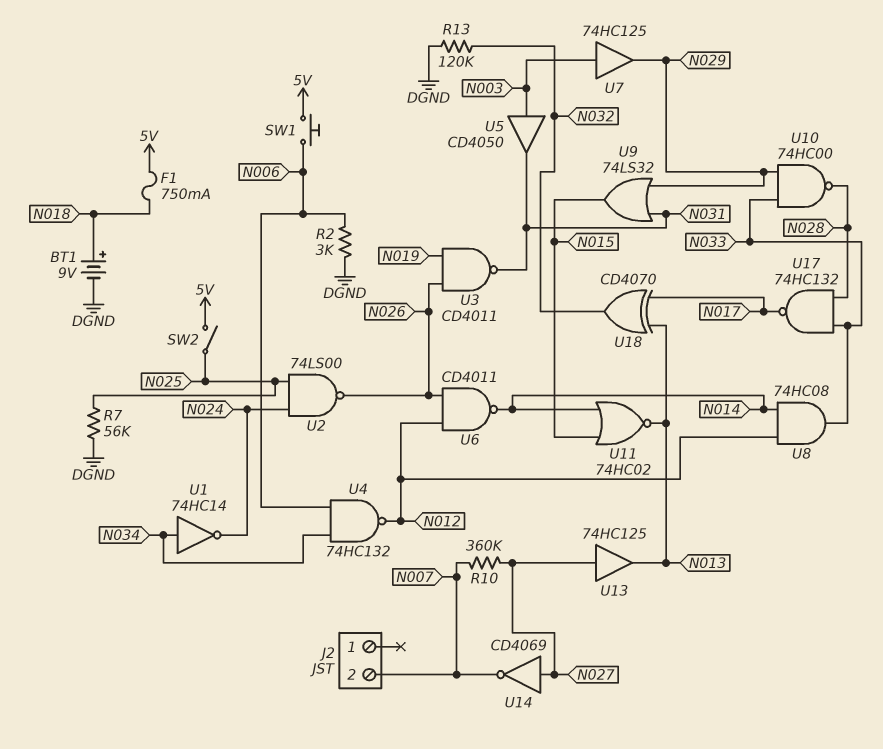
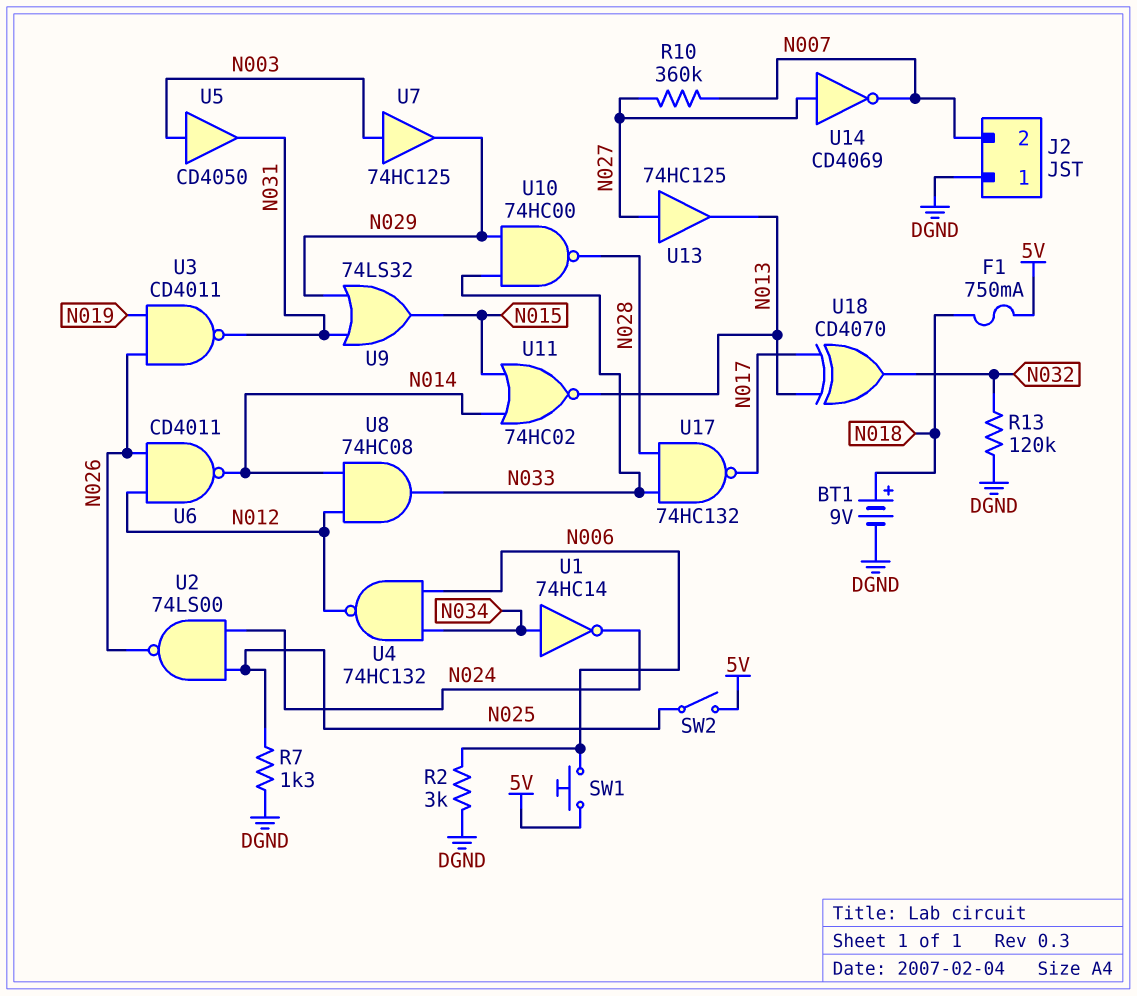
J2 pin 1: none -> DGND
R7: 56k (DGND, N025) -> 1.3k (DGND, N025)

